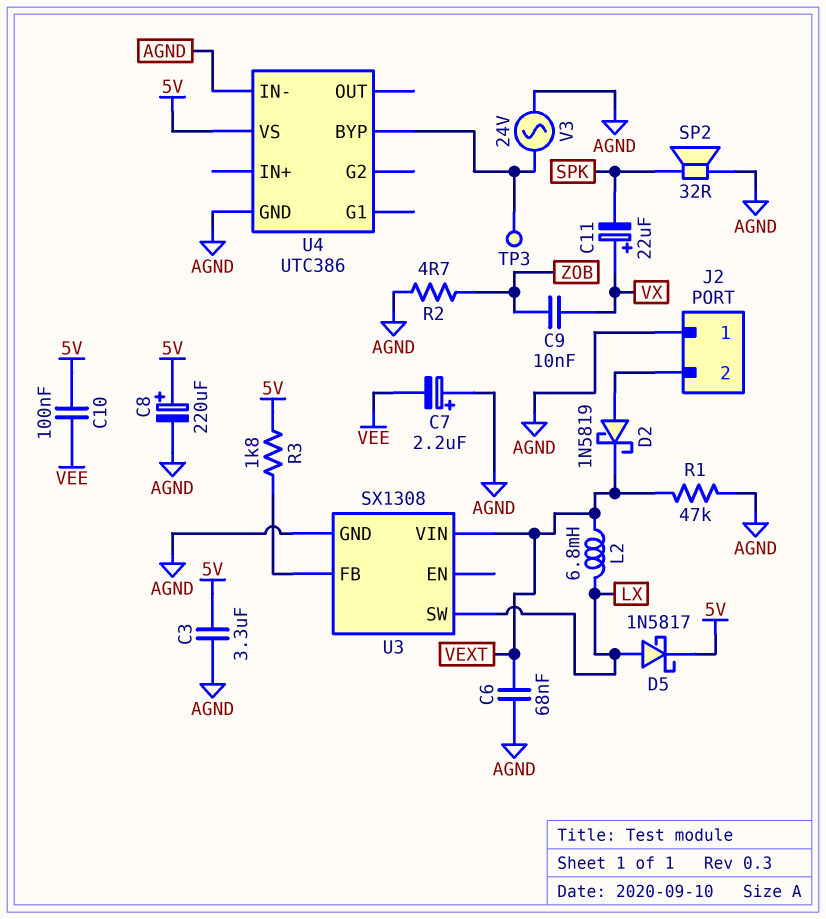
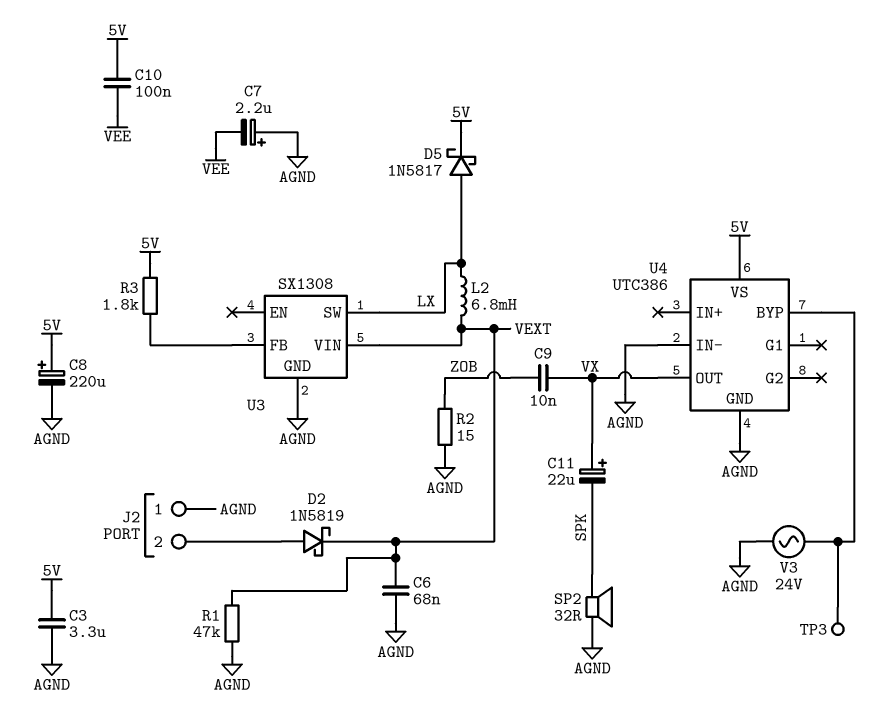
R2: 4.7 (AGND, ZOB) -> 15 (AGND, ZOB)
U4 pin OUT: none -> VX

